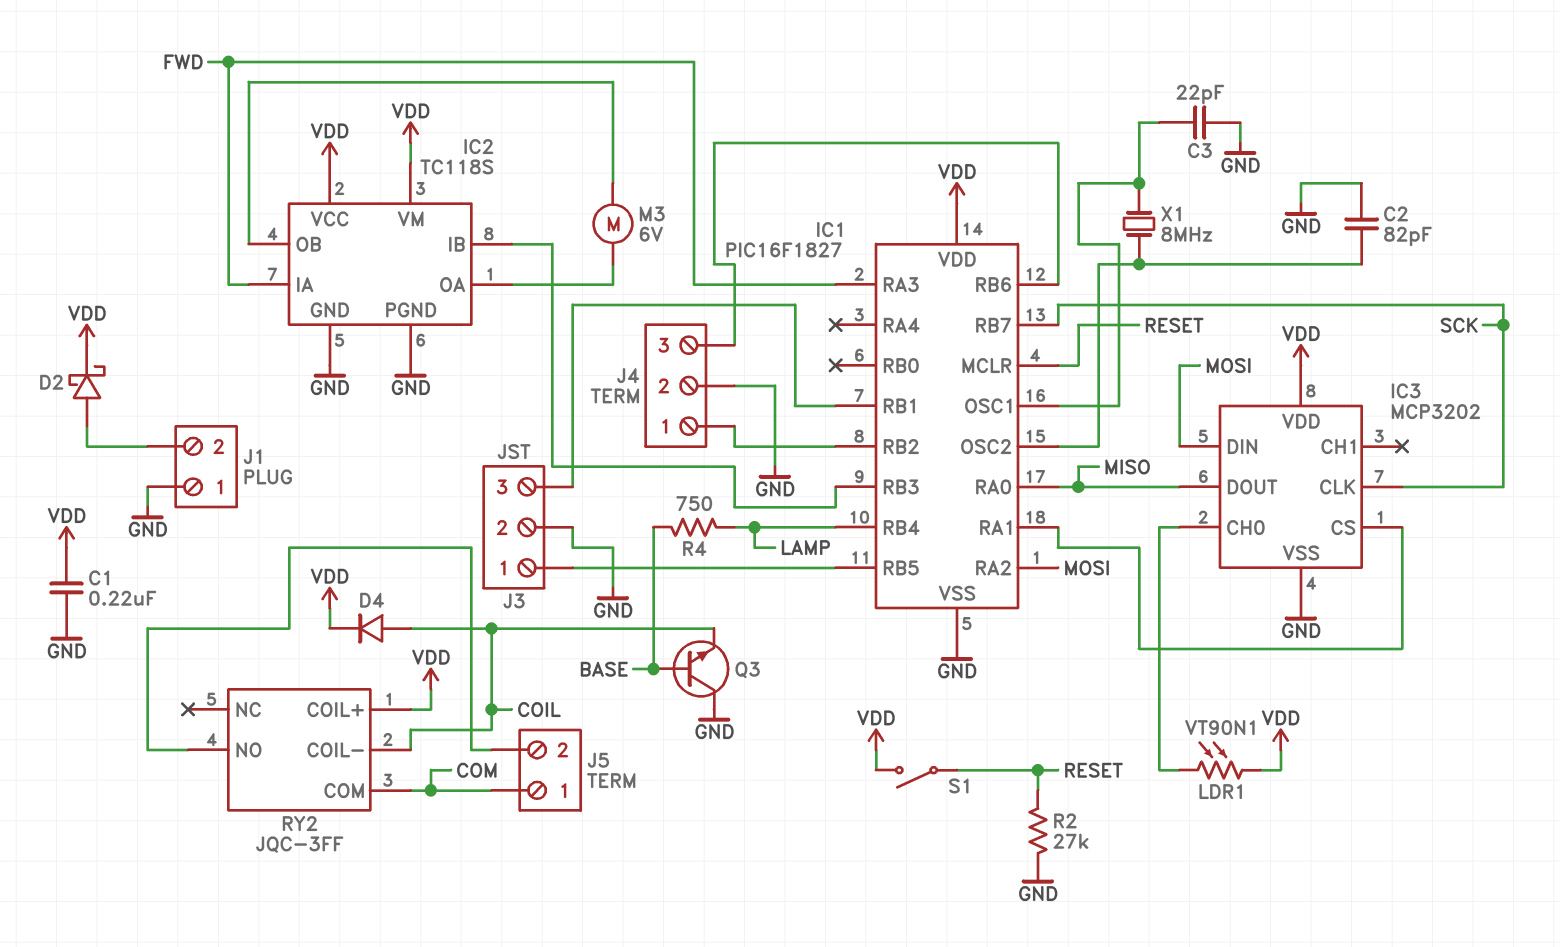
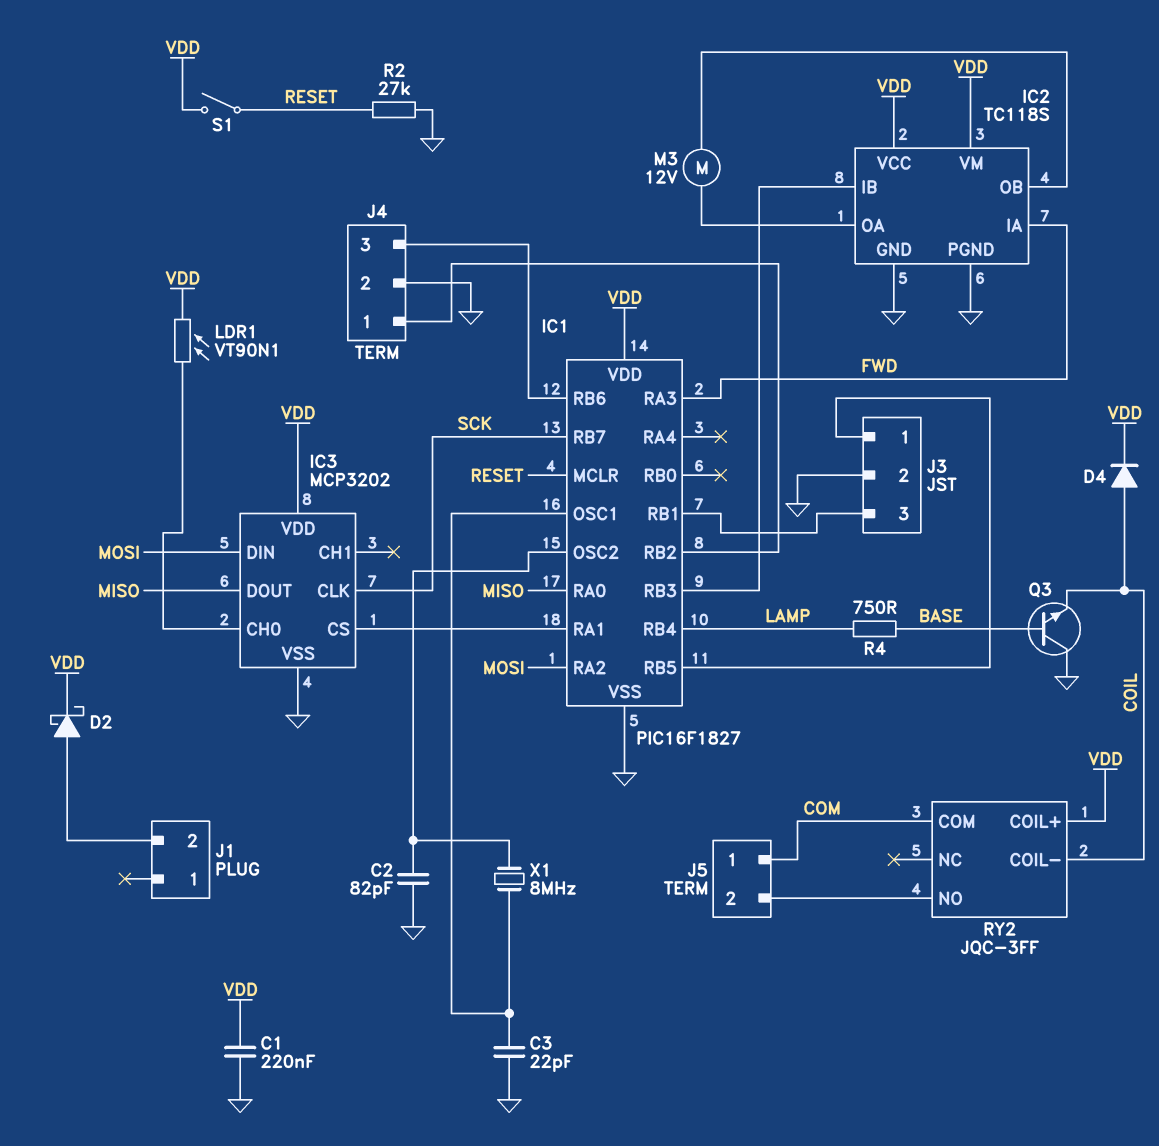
J1 pin 1: GND -> none
M3: motor 6V (IC2/OA, IC2/OB) -> motor 12V (IC2/OA, IC2/OB)

